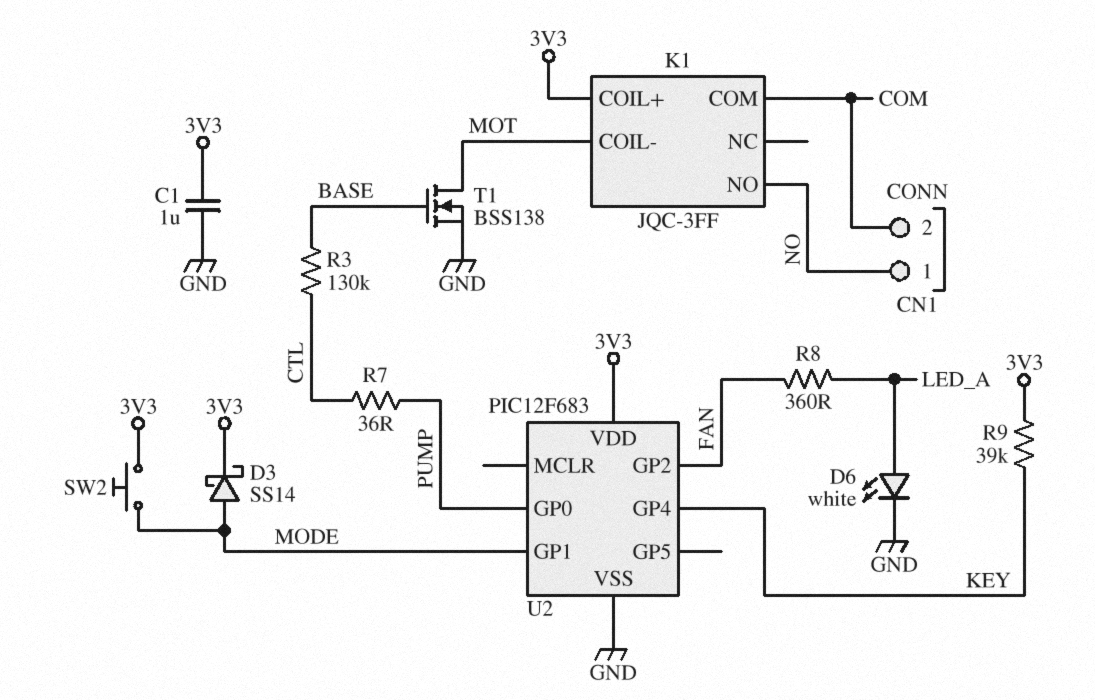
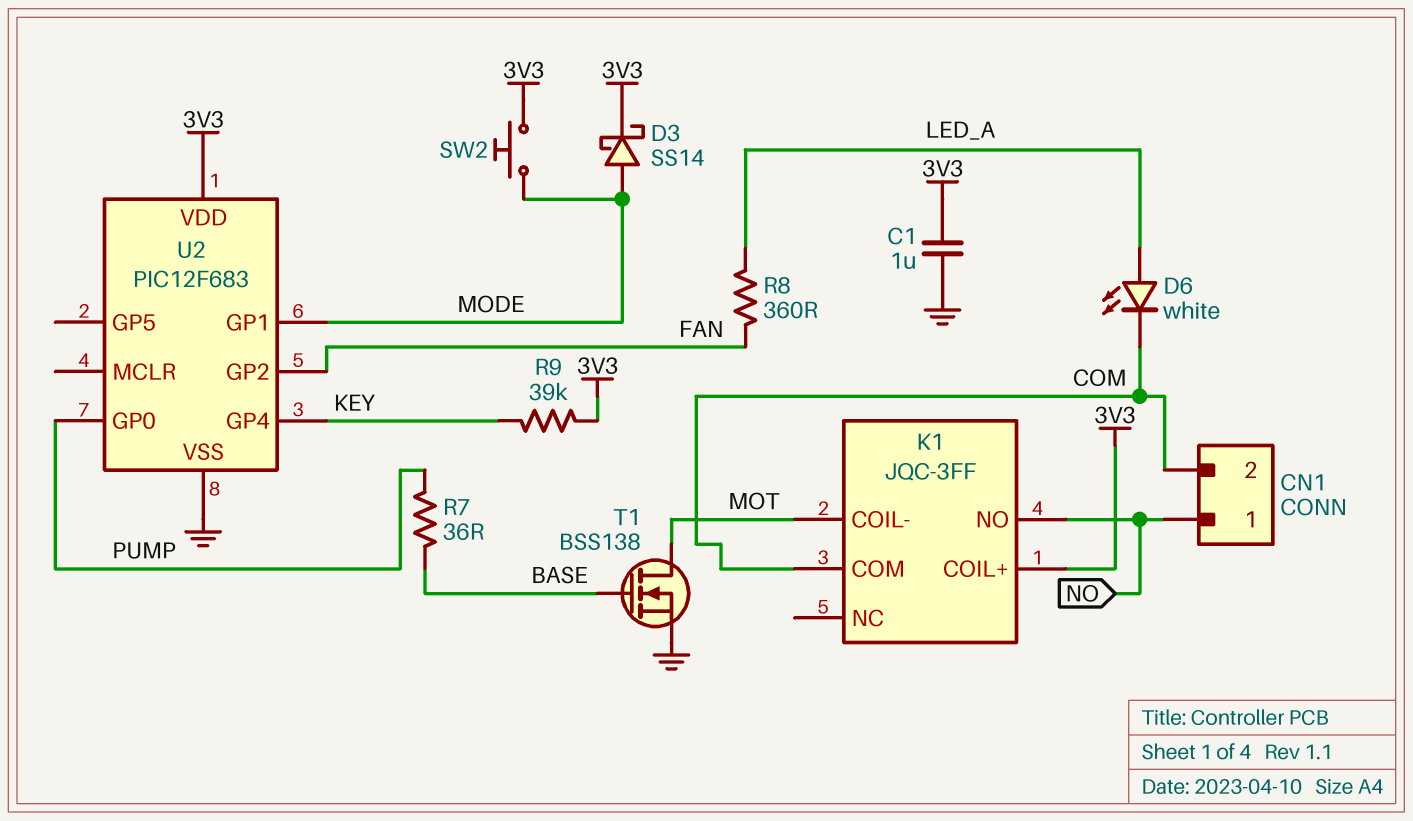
D6: LED white (A LED_A, K GND) -> LED white (A LED_A, K COM)
R3: 130k (BASE, CTL) -> none
R7: 36 (CTL, PUMP) -> 36 (BASE, PUMP)

